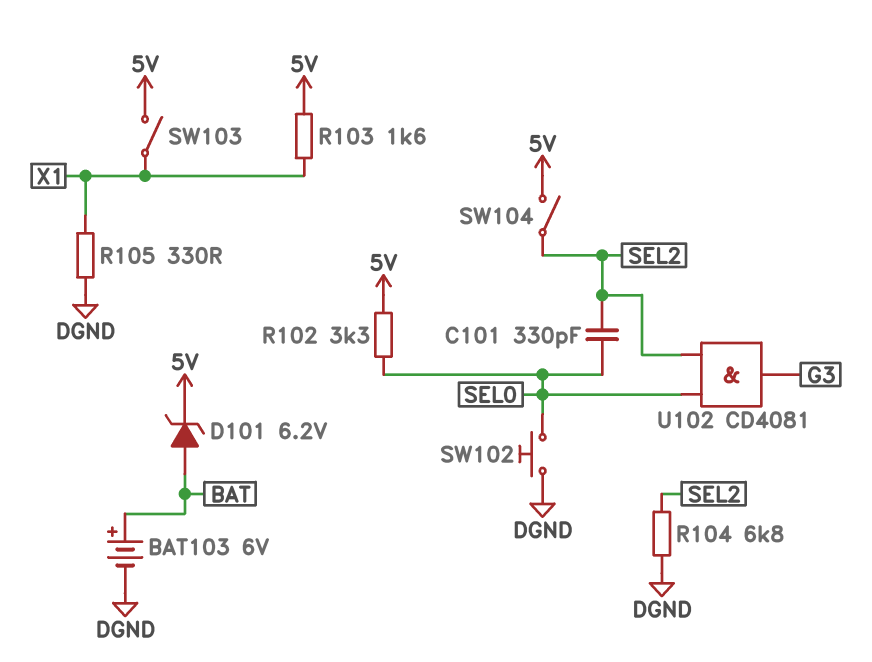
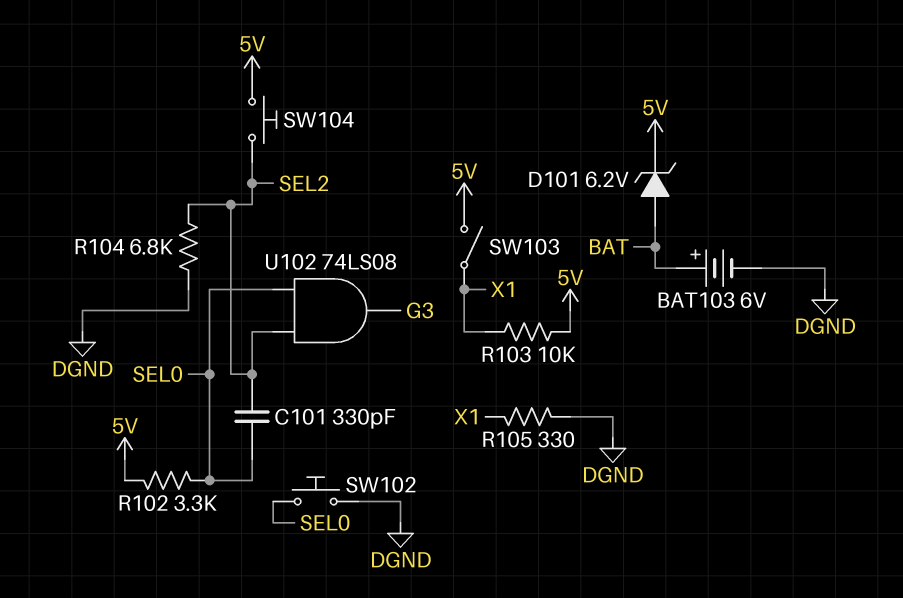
R103: 1.6k (5V, X1) -> 10k (5V, X1)
SW104: switch (5V, SEL2) -> button (5V, SEL2)
U102: AND CD4081 (in SEL0, in SEL2, out G3) -> AND 74LS08 (in SEL0, in SEL2, out G3)

